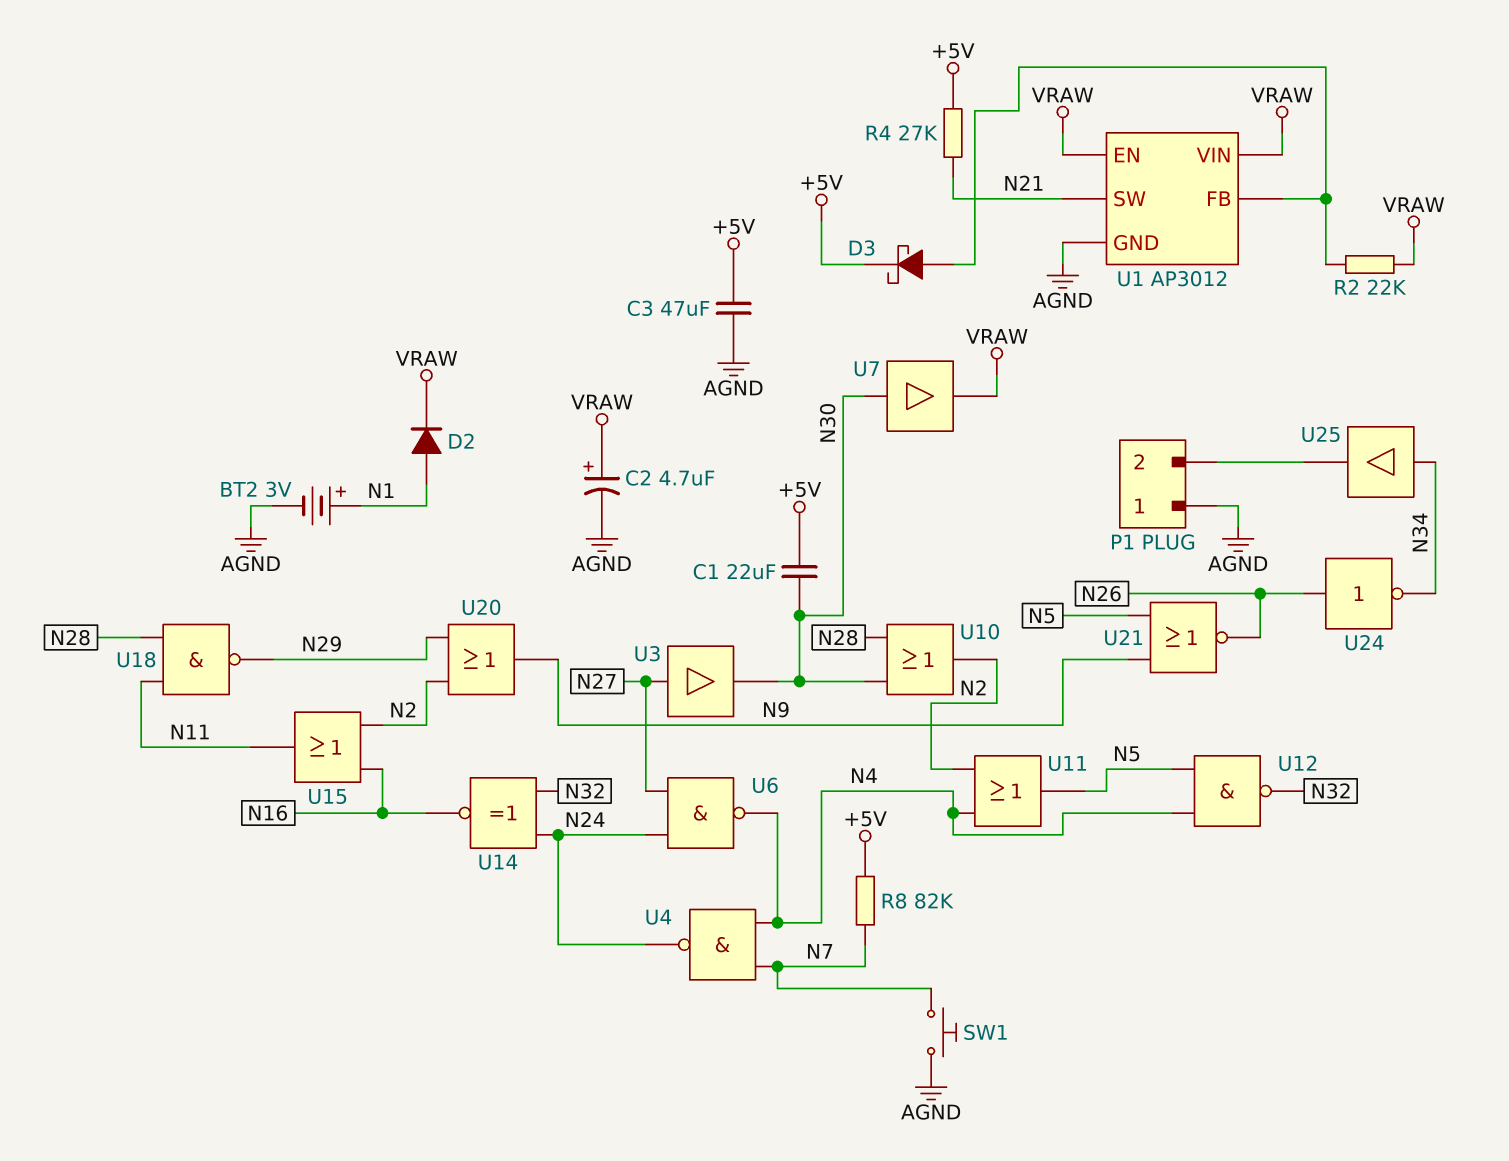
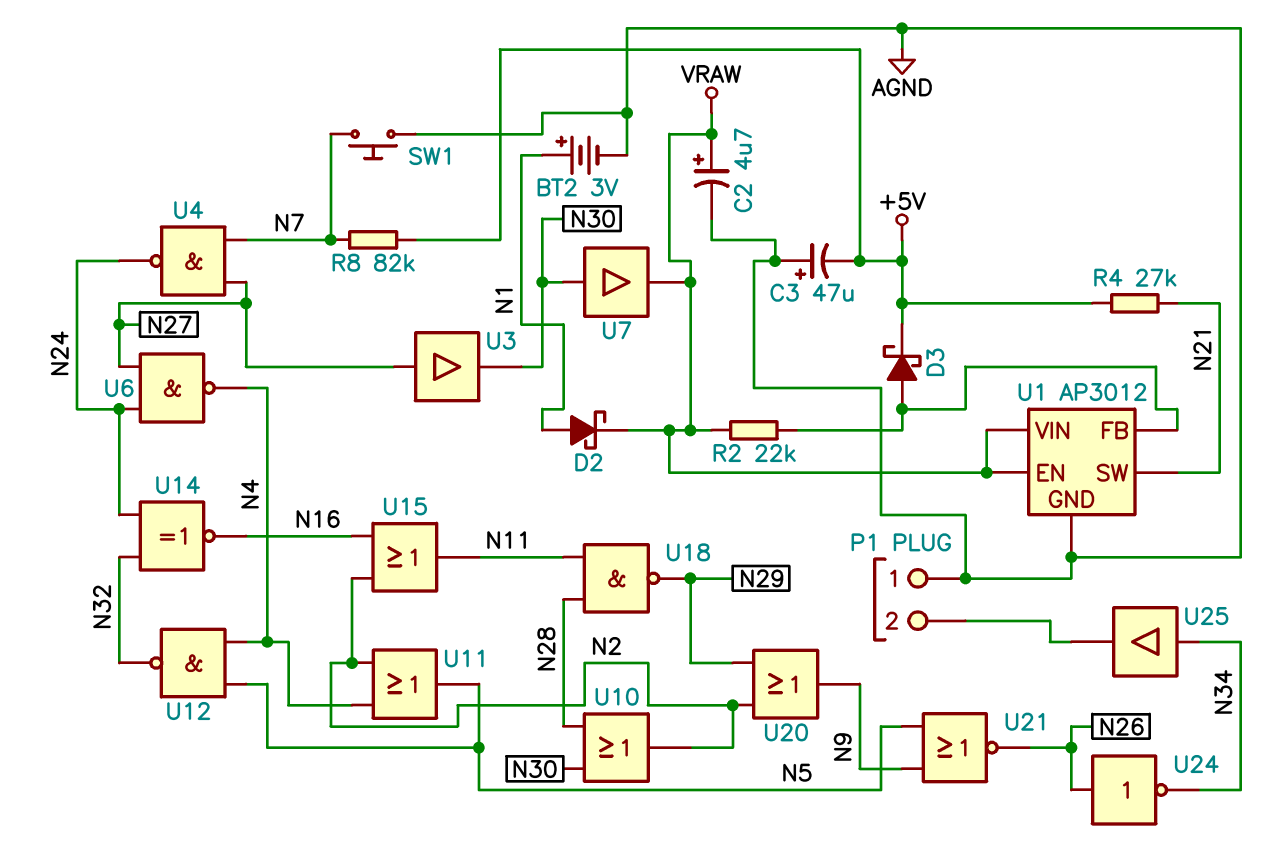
C1: 22uF (+5V, N30) -> none
C3: 47uF (+5V, AGND) -> 47uF (plus AGND, minus +5V)
D2: diode (A N1, K VRAW) -> schottky (A N1, K VRAW)
U4: NAND (in N4, in N7, out N24) -> NAND (in N7, in N27, out N24)

